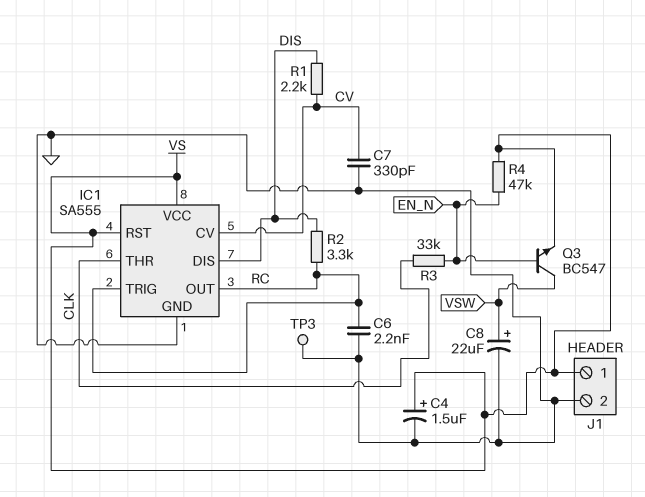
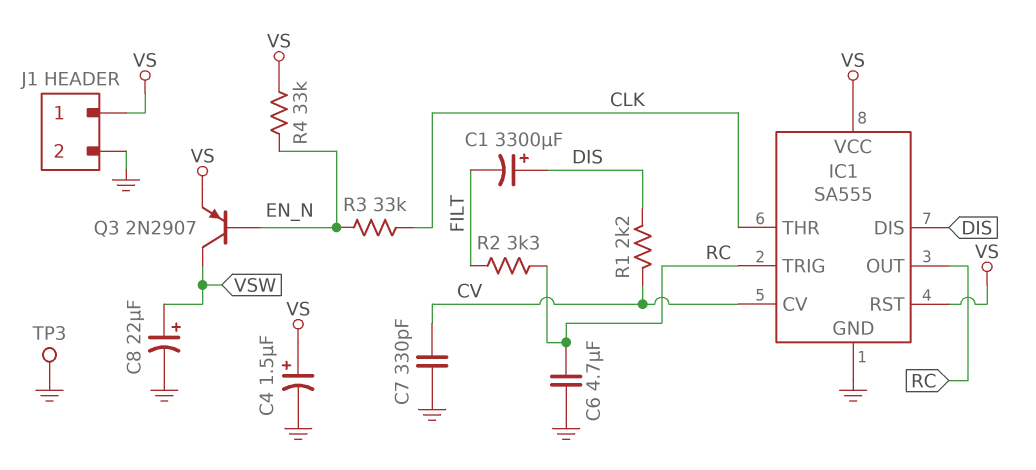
C1: none -> 3300uF (plus DIS, minus FILT)
C6: 2.2nF (GND, RC) -> 4.7uF (GND, RC)
Q3: NPN BC547 (B EN_N, C VSW, E VS) -> PNP 2N2907 (B EN_N, C VSW, E VS)
R2: 3.3k (DIS, RC) -> 3.3k (FILT, RC)
R4: 47k (EN_N, VS) -> 33k (EN_N, VS)

